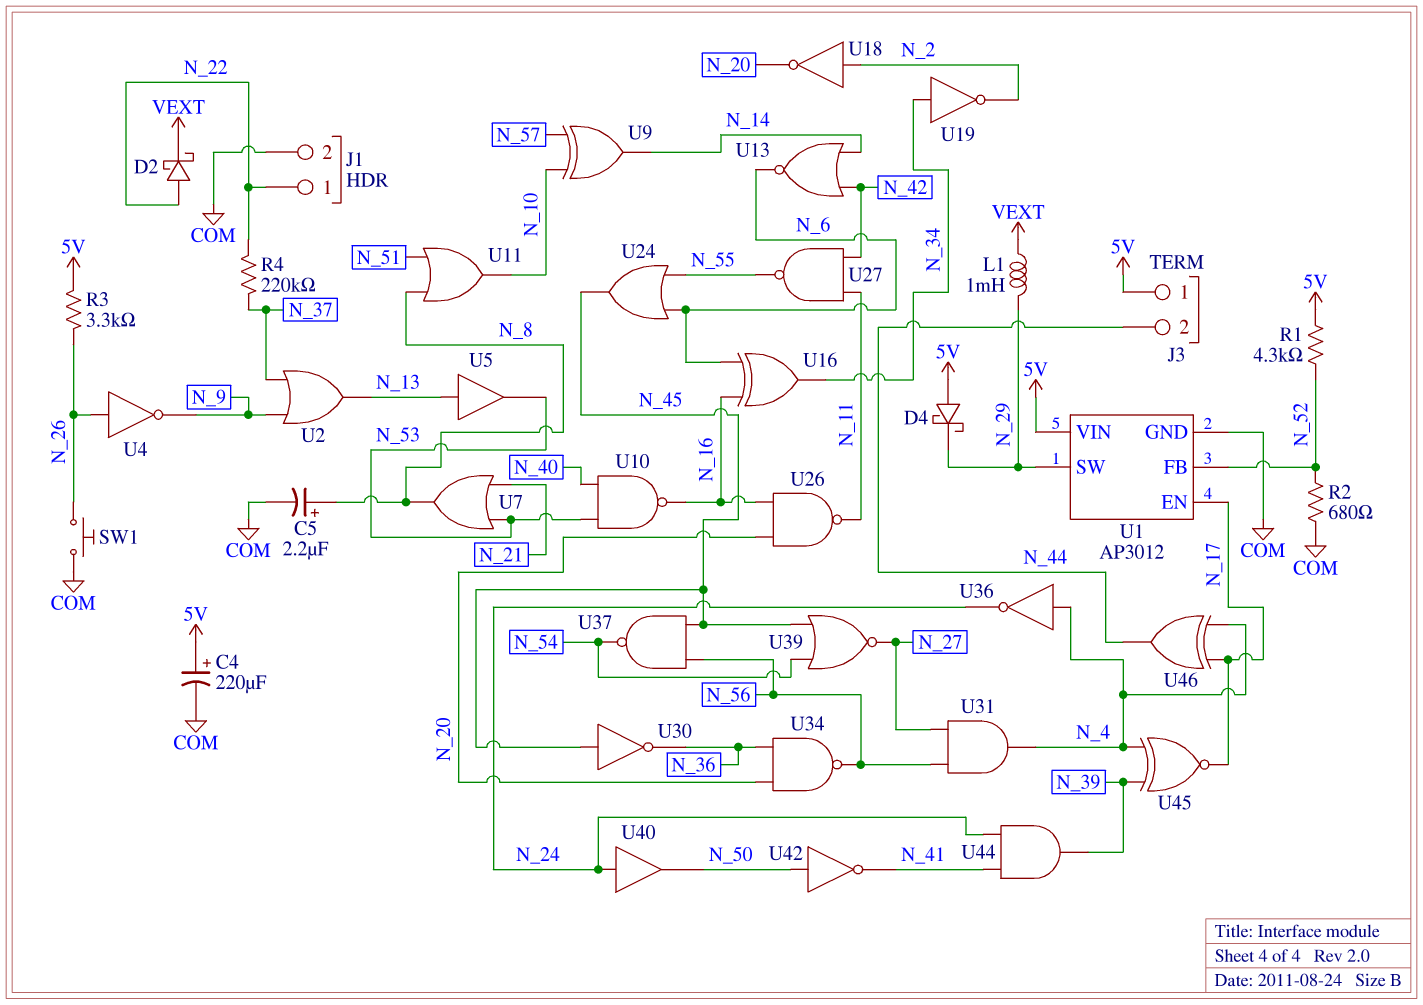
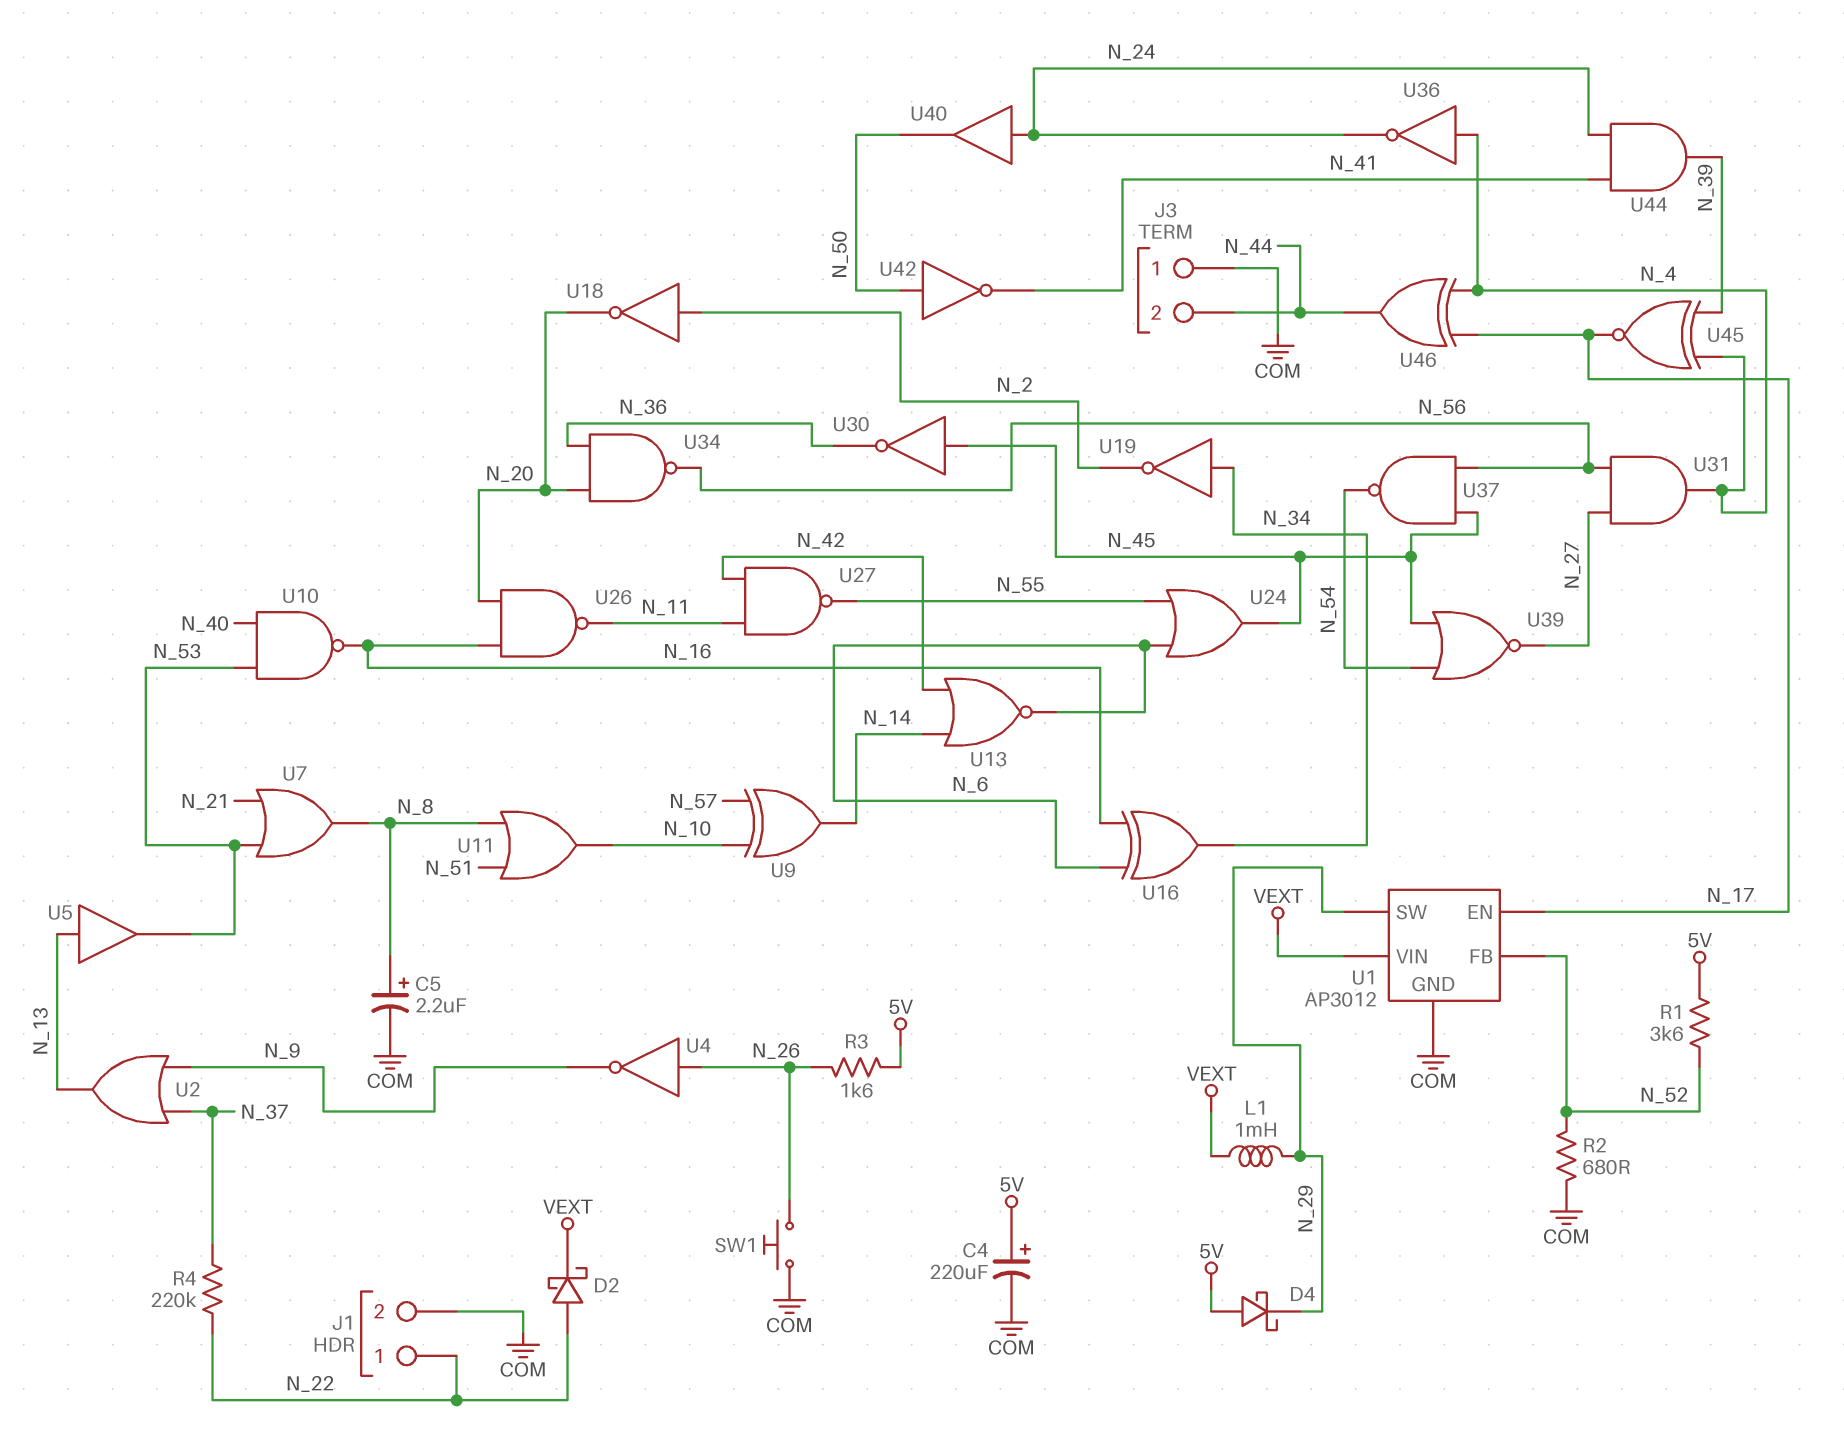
J3 pin 1: 5V -> COM
R1: 4.3k (5V, N_52) -> 3.6k (5V, N_52)
R3: 3.3k (5V, N_26) -> 1.6k (5V, N_26)
U1 pin VIN: 5V -> VEXT

